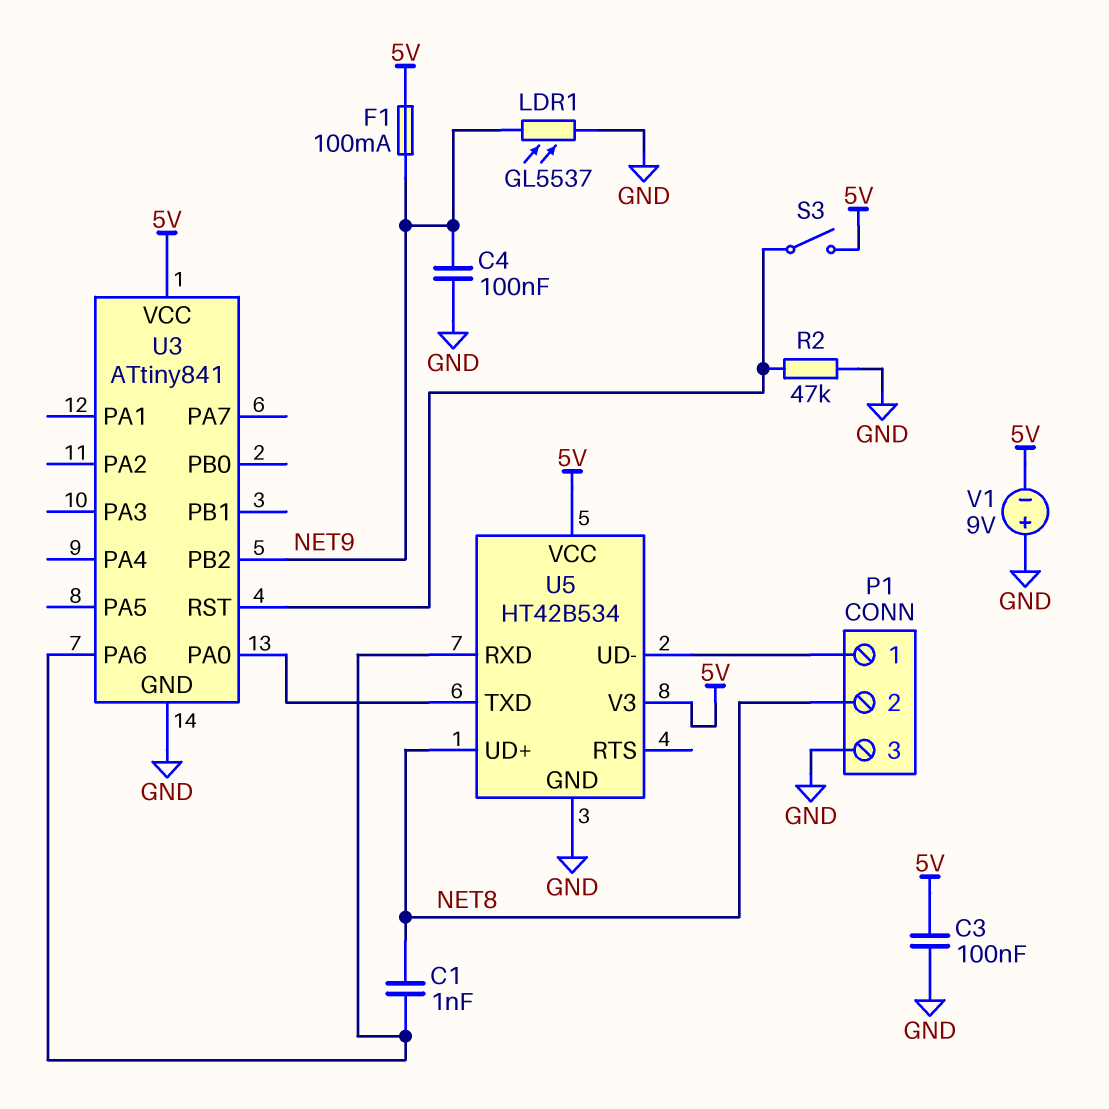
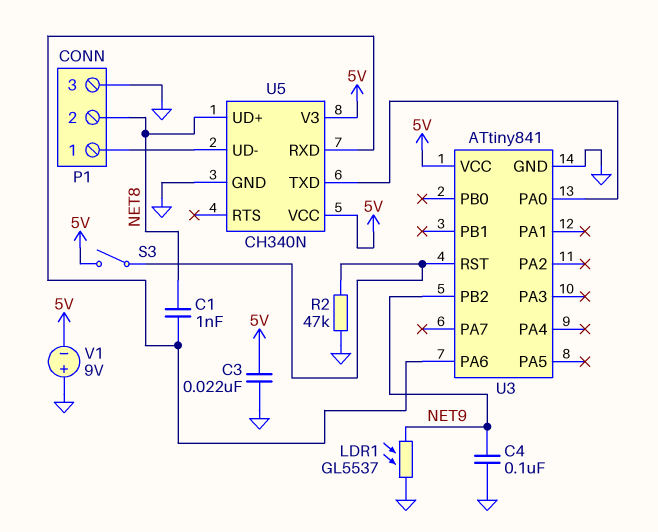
C3: 100nF (5V, GND) -> 22nF (5V, GND)
F1: 100mA (5V, NET9) -> none
U5: HT42B534 -> CH340N

